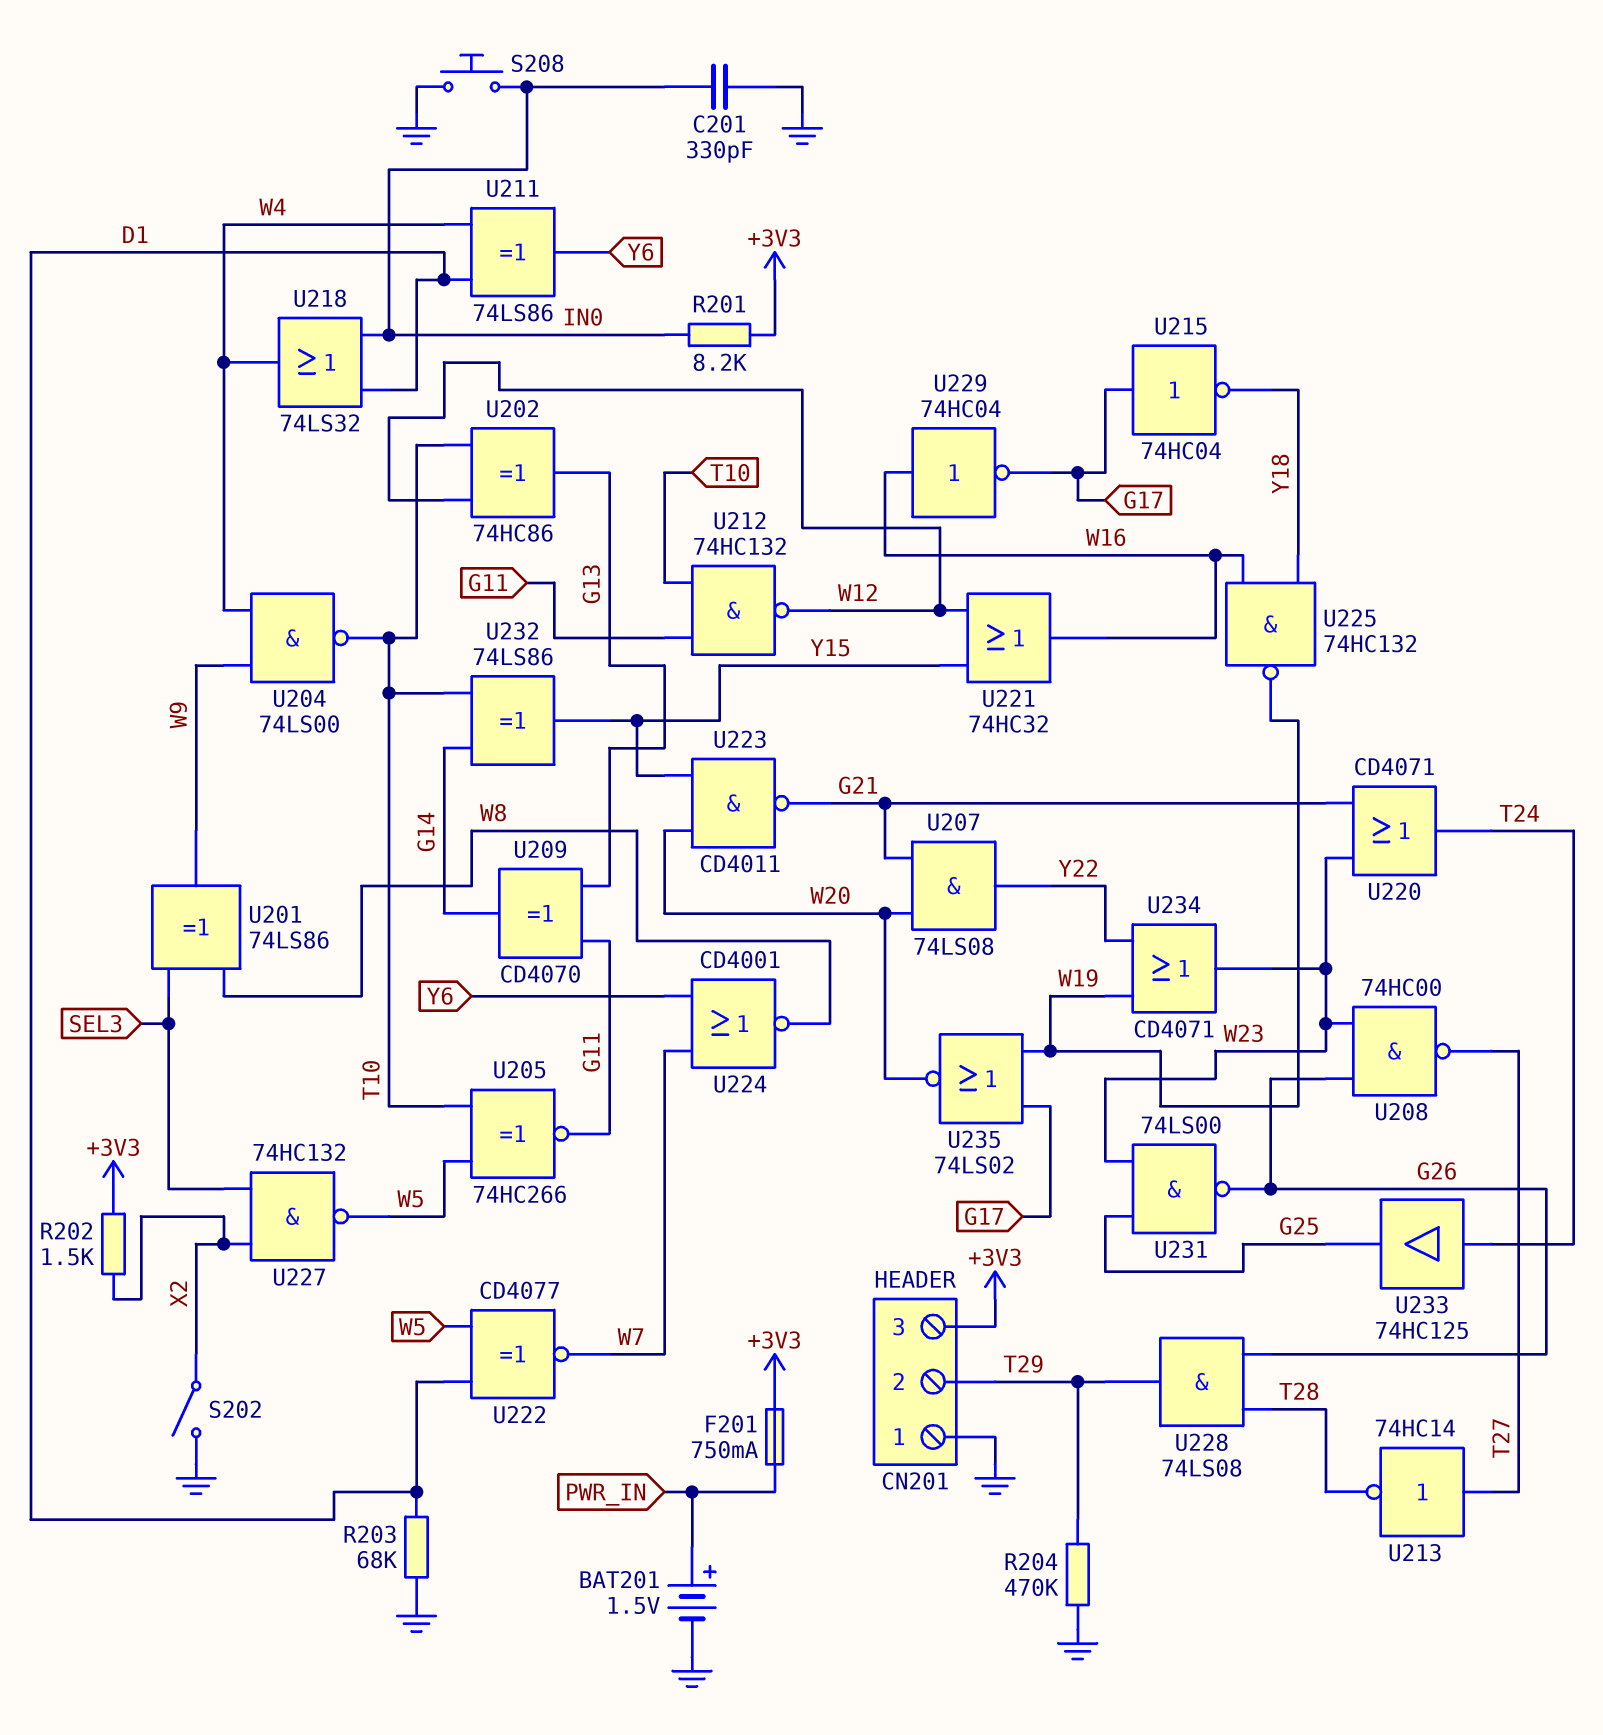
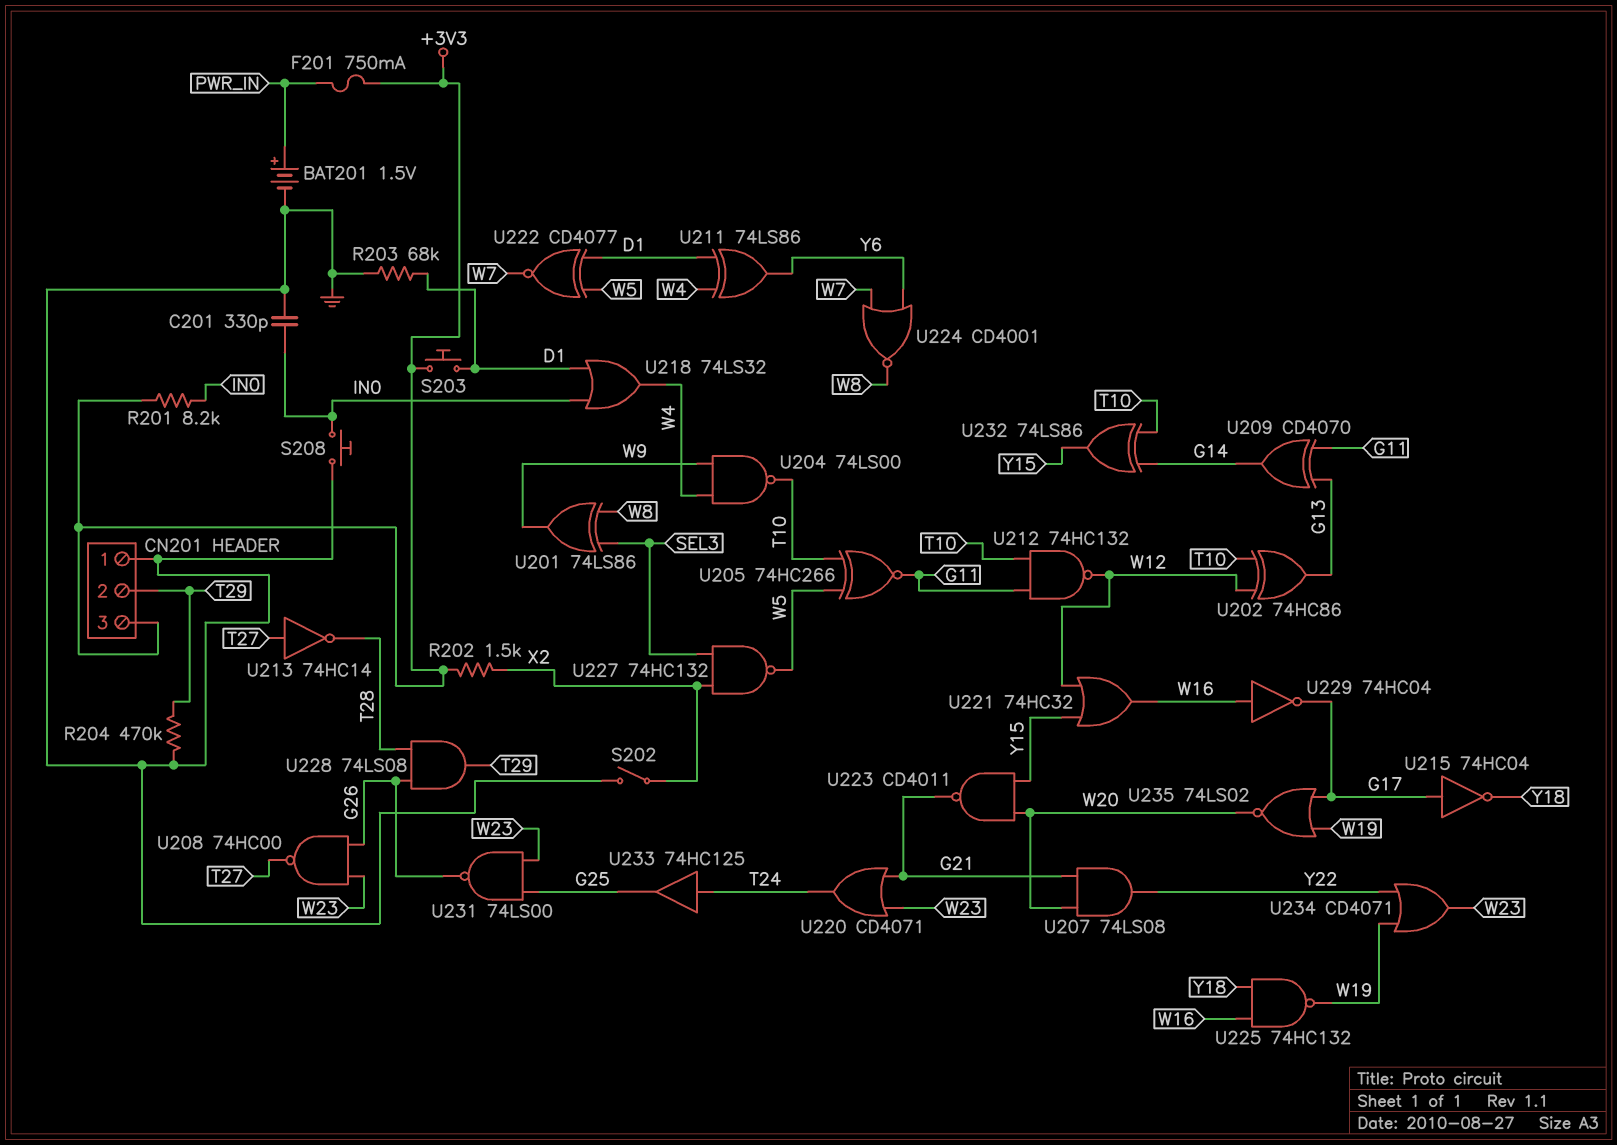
S203: none -> button (+3V3, D1)

